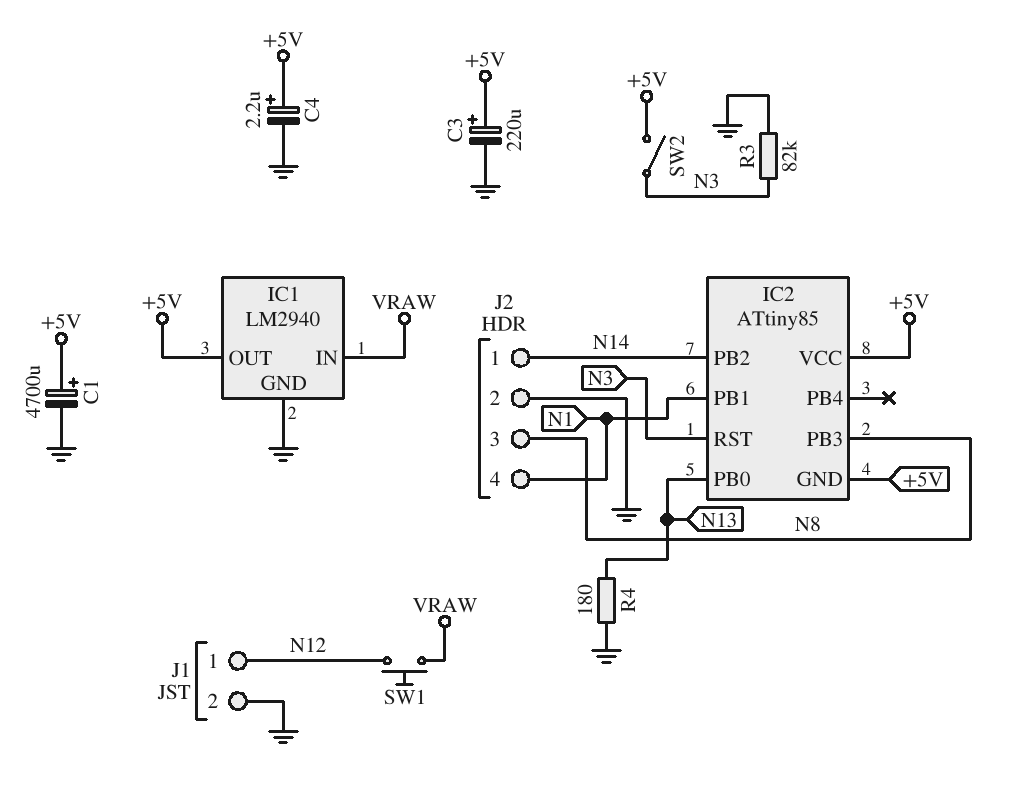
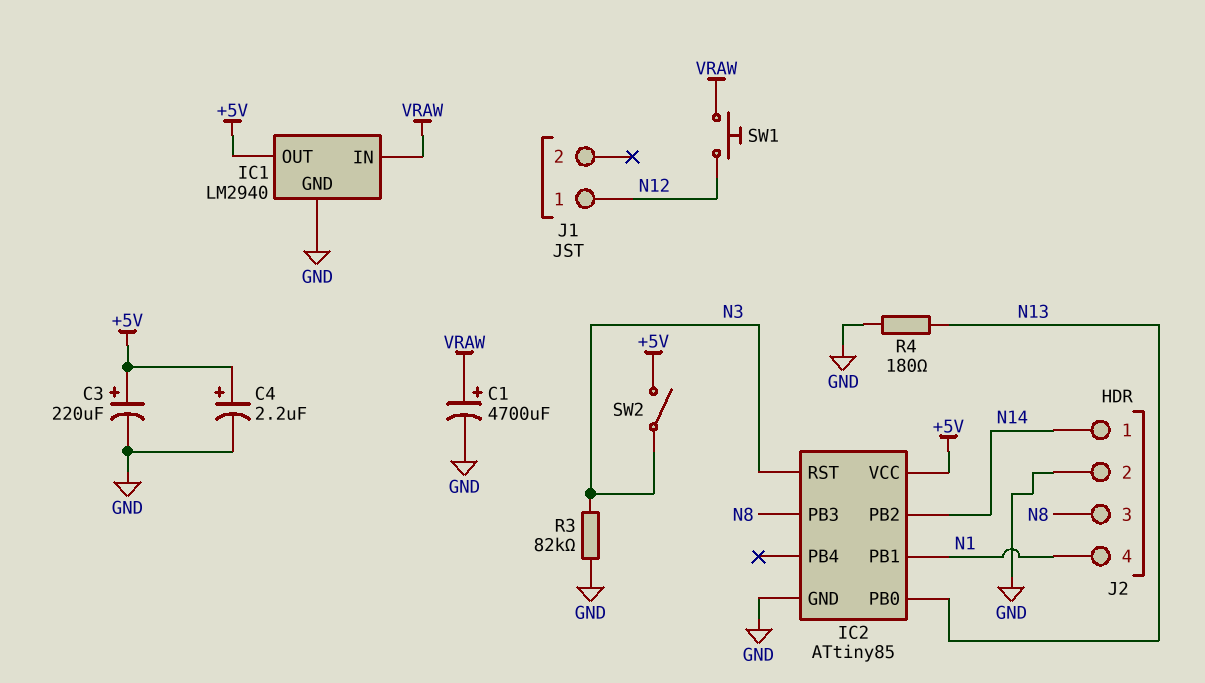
C1: 4700uF (plus +5V, minus GND) -> 4700uF (plus VRAW, minus GND)
IC2 pin GND: +5V -> GND
J1 pin 2: GND -> none

